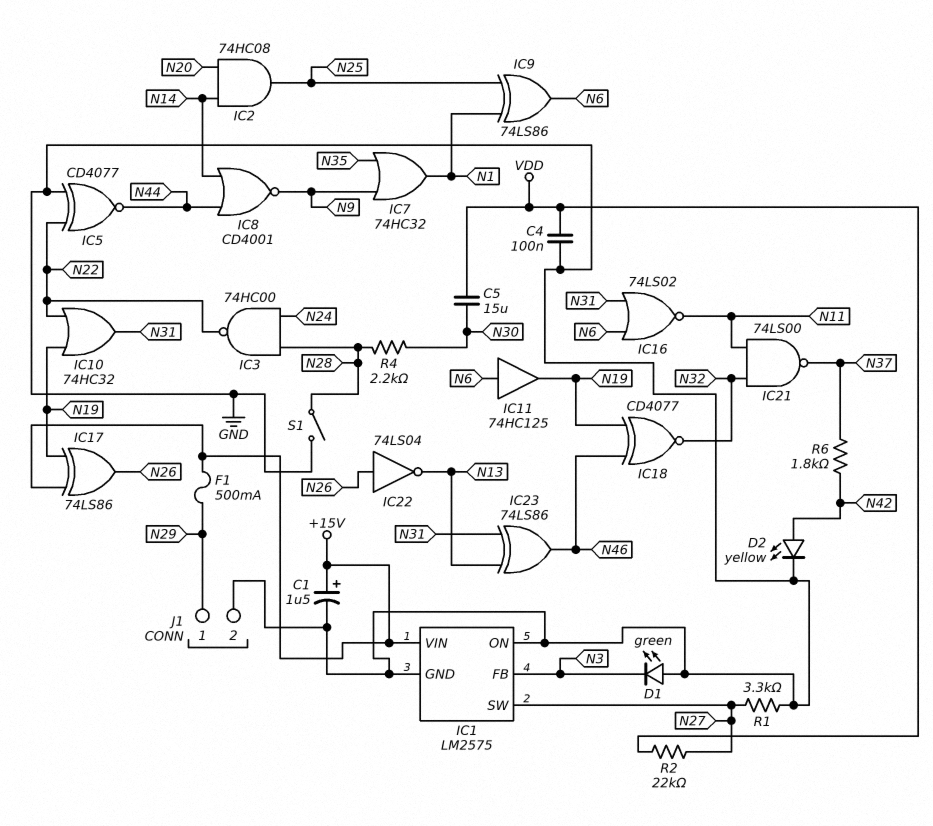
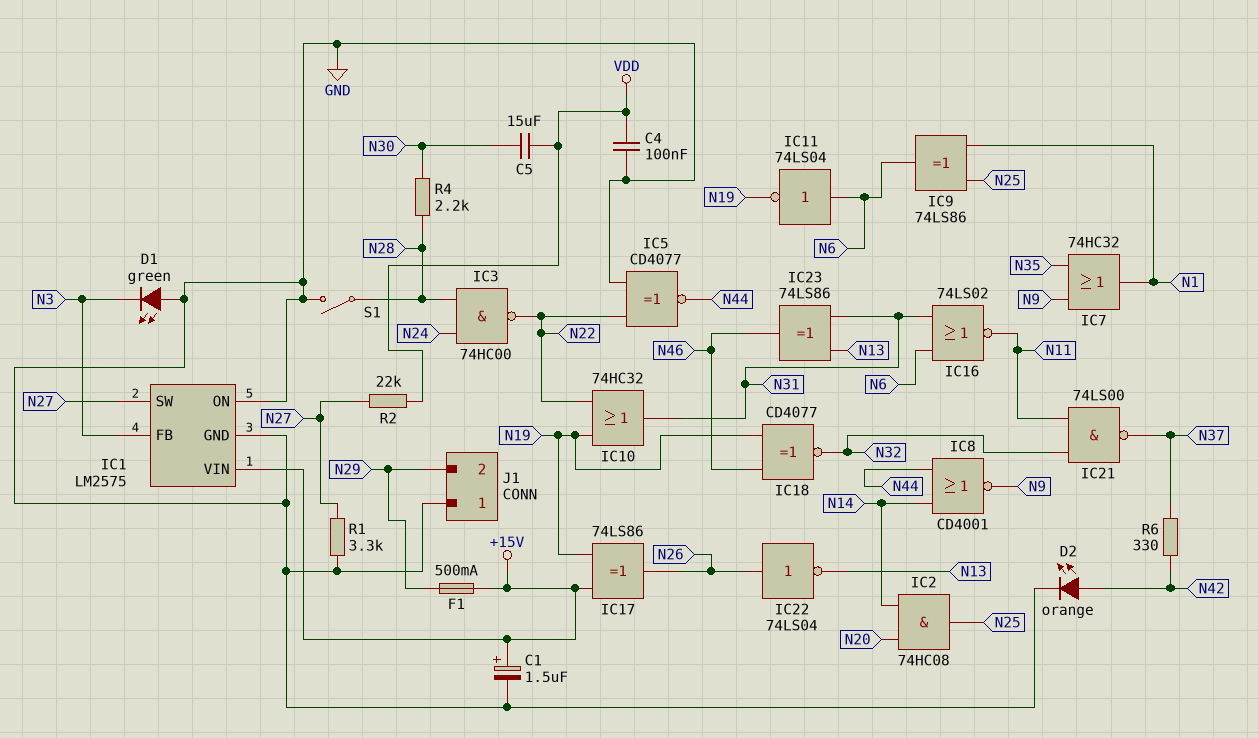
D2: LED yellow (A N42, K GND) -> LED orange (A N42, K GND)
IC11: buffer 74HC125 (in N6, out N19) -> NOT 74LS04 (in N6, out N19)
J1 pin 1: N29 -> GND
J1 pin 2: GND -> N29
R6: 1.8k (N37, N42) -> 330 (N37, N42)

